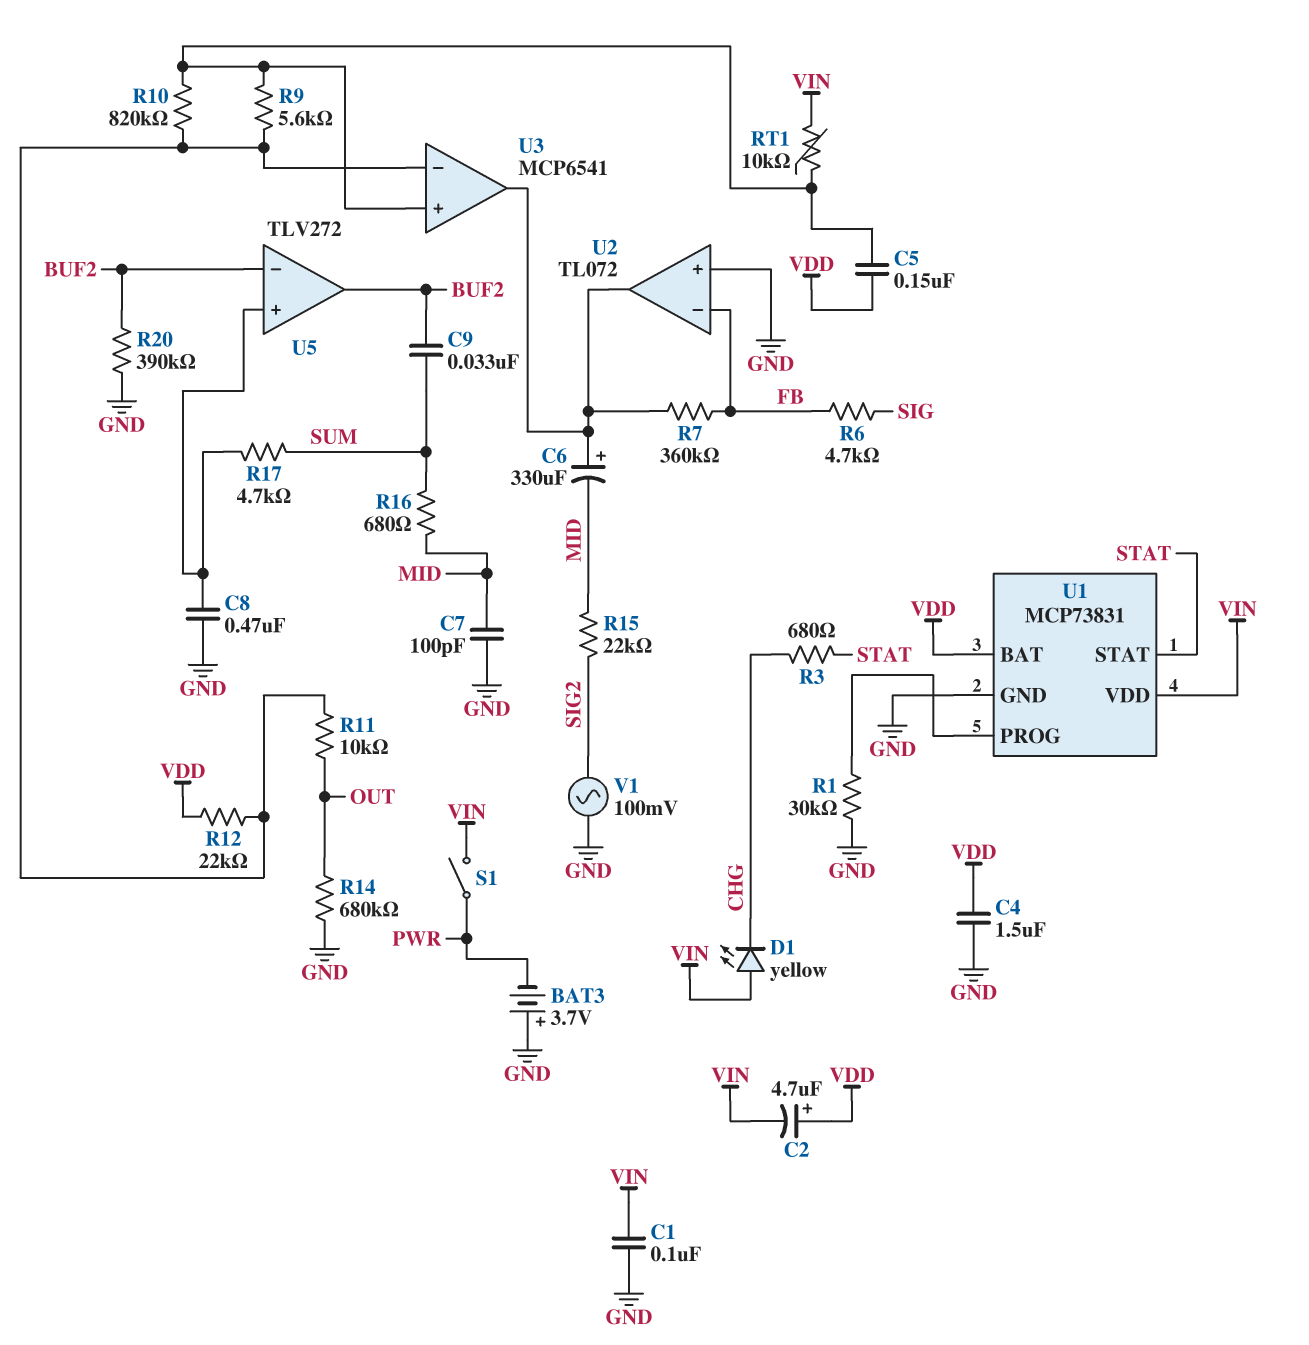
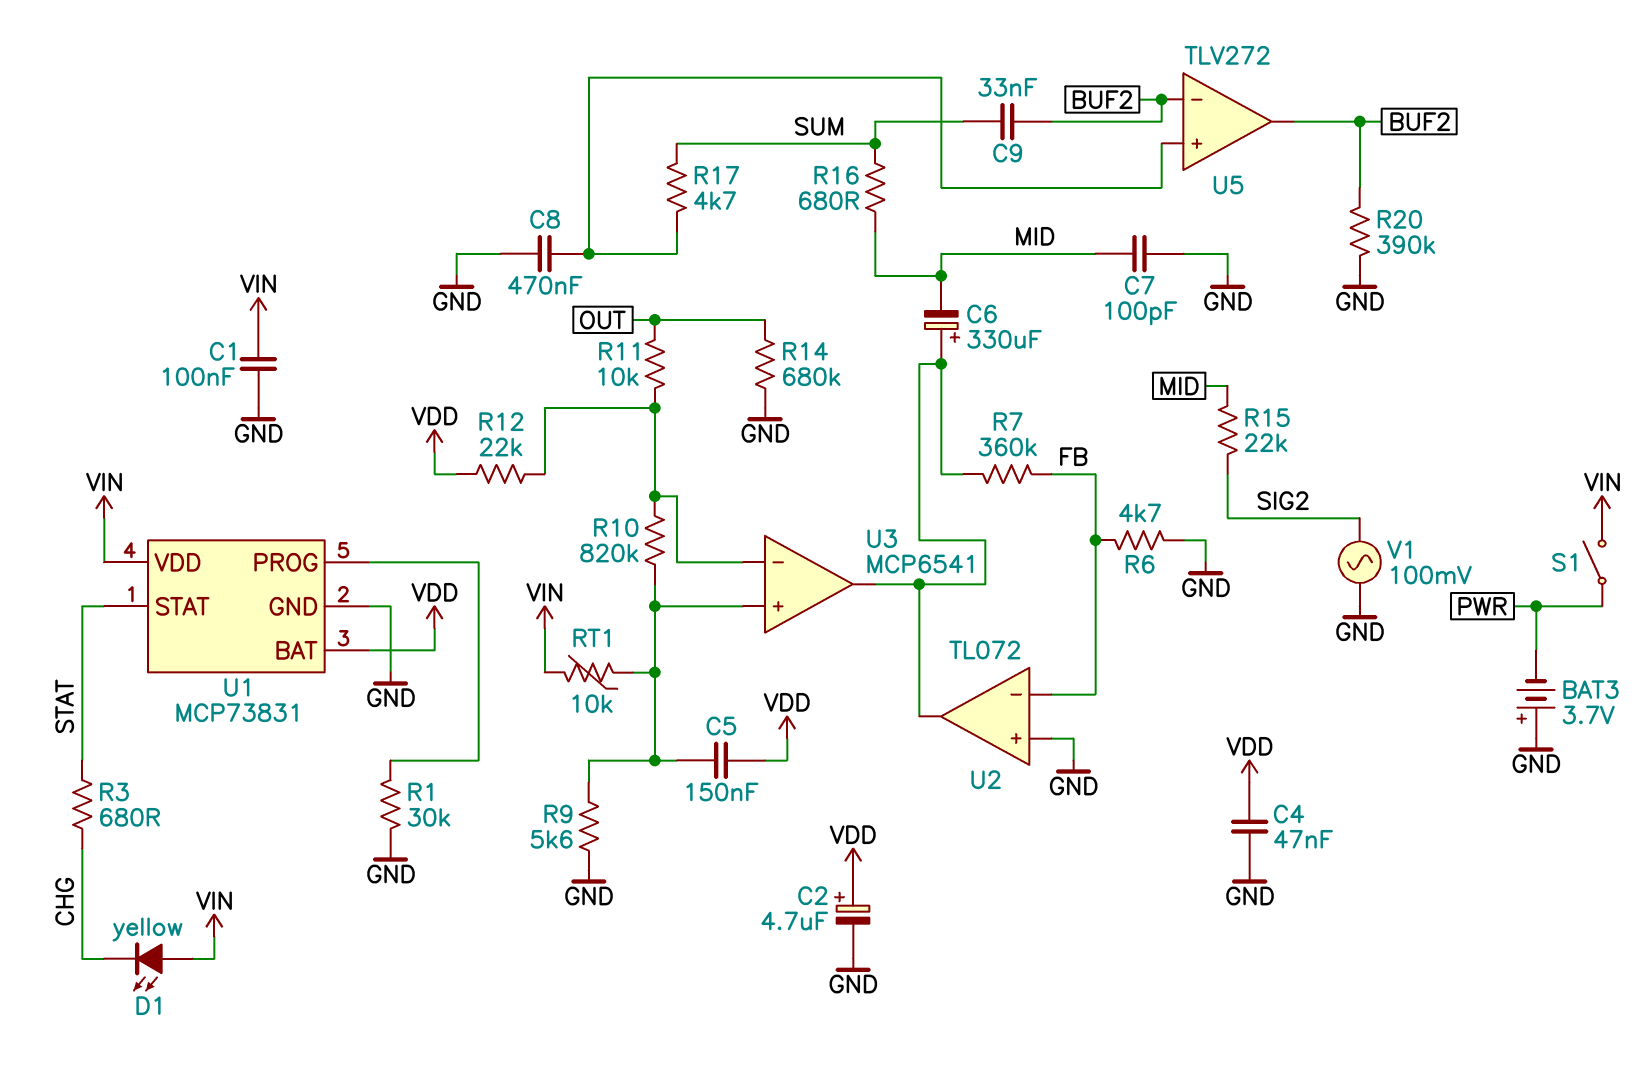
C2: 4.7uF (plus VDD, minus VIN) -> 4.7uF (plus VDD, minus GND)
C4: 1.5uF (GND, VDD) -> 47nF (GND, VDD)
R6: 4.7k (FB, SIG) -> 4.7k (FB, GND)
R9: 5.6k (U3/in+, U3/in-) -> 5.6k (GND, U3/in+)

